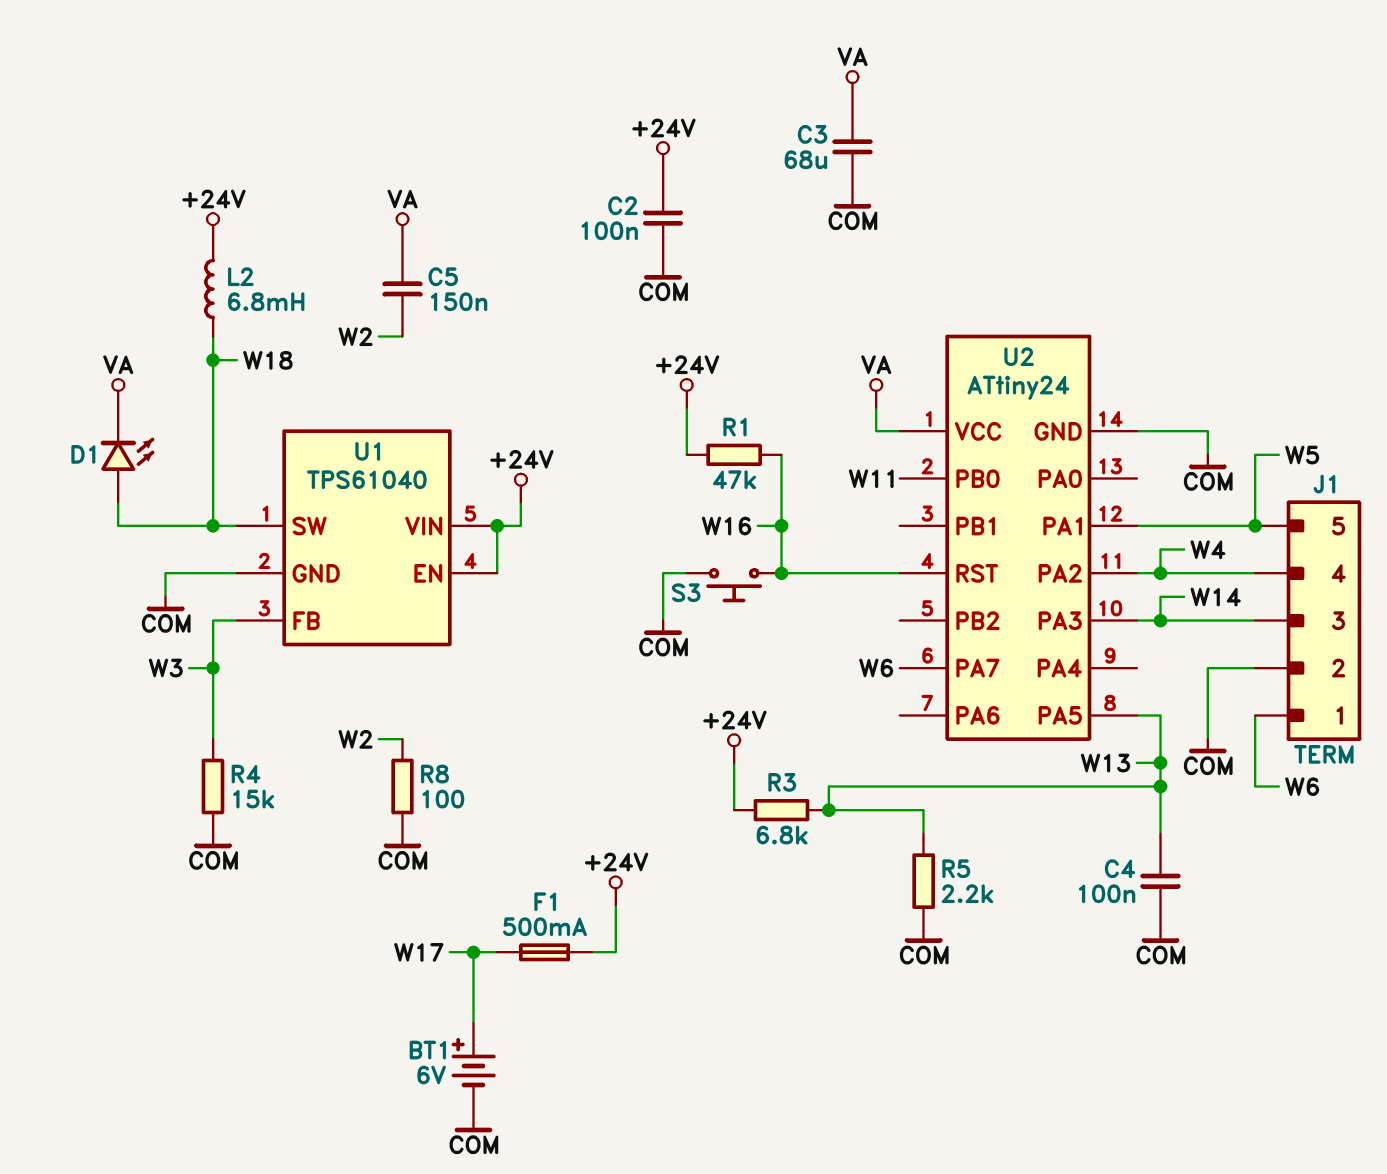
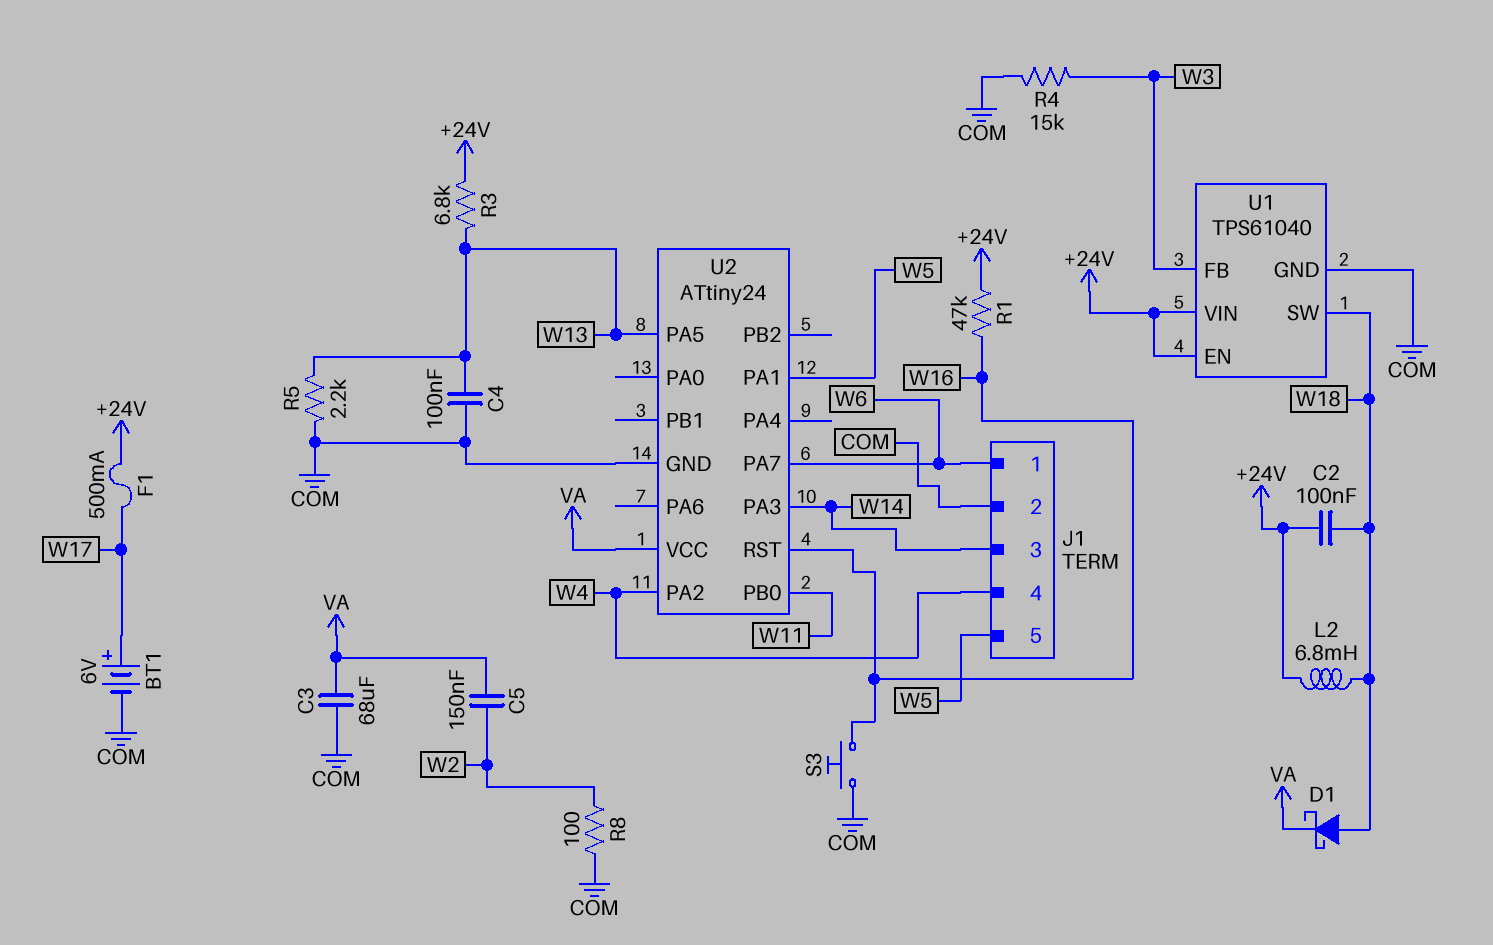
C2: 100nF (+24V, COM) -> 100nF (+24V, W18)
D1: LED (A W18, K VA) -> schottky (A W18, K VA)

